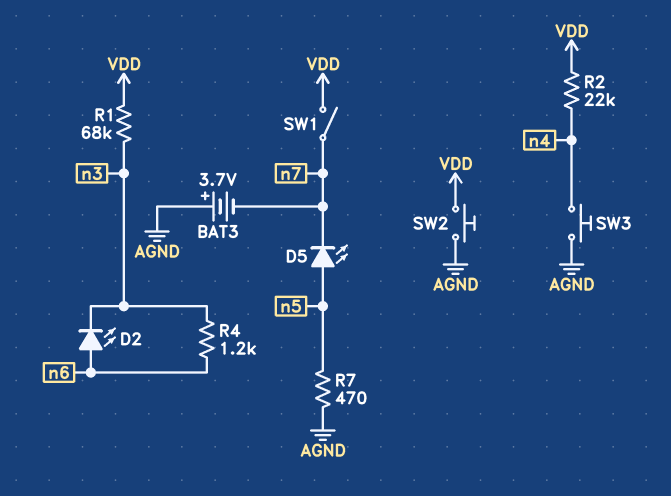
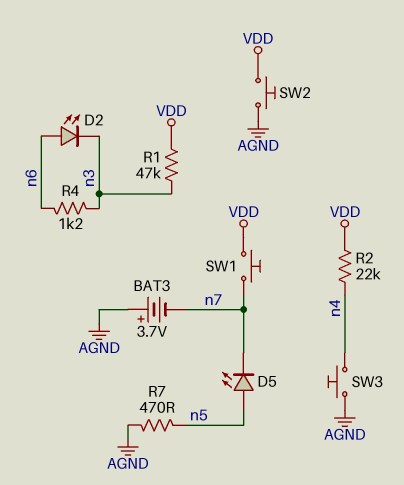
R1: 68k (VDD, n3) -> 47k (VDD, n3)
SW1: switch (VDD, n7) -> button (VDD, n7)

